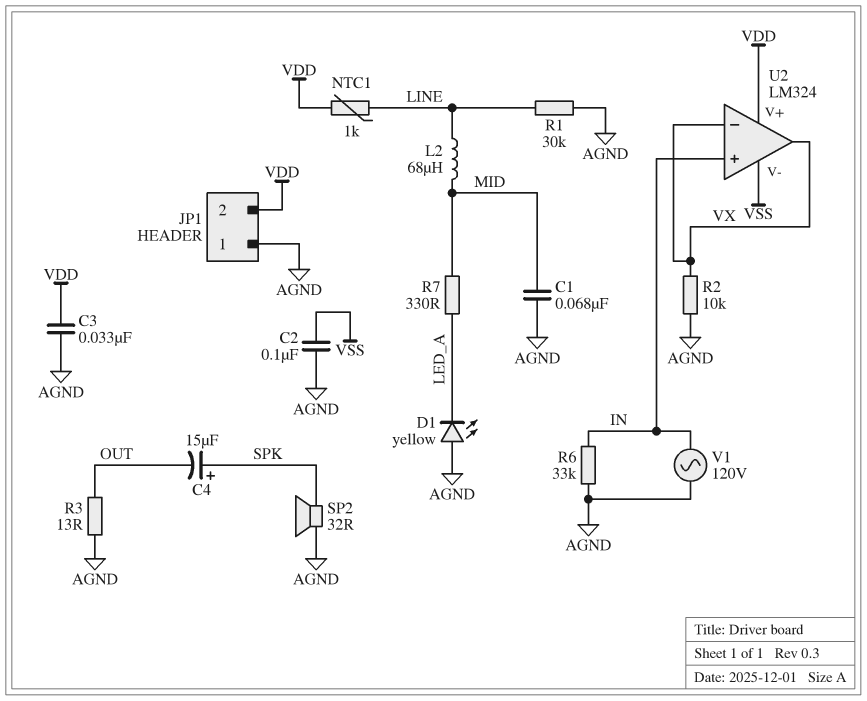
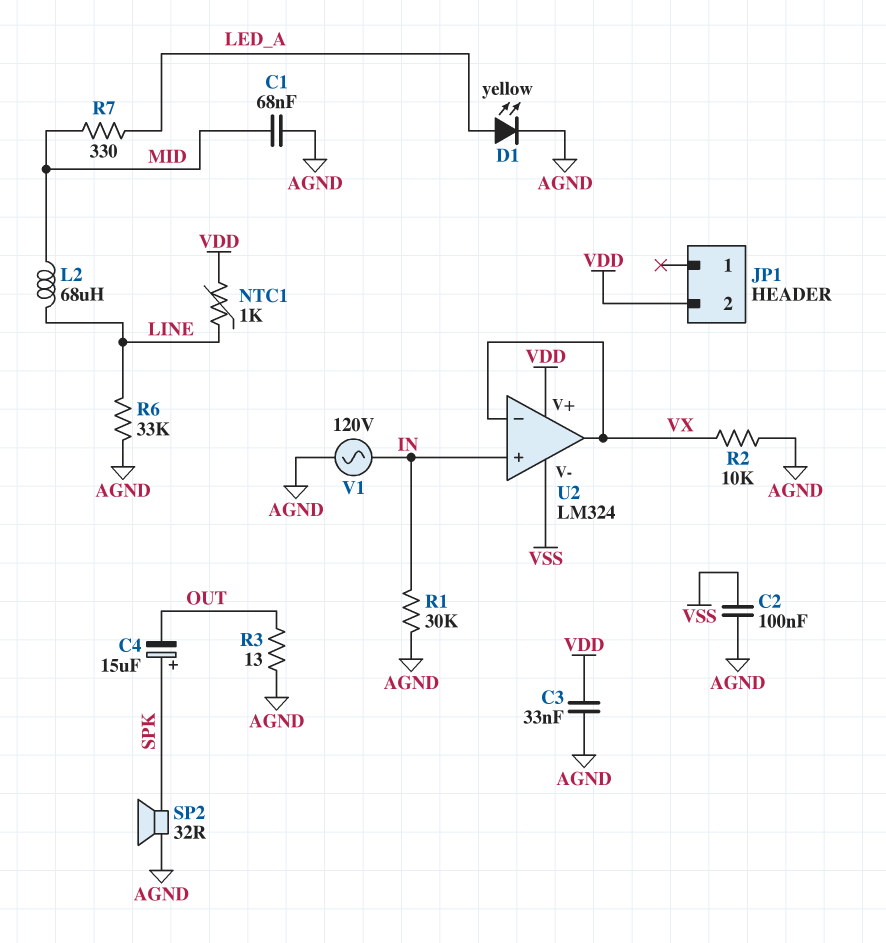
D1: LED yellow (A AGND, K LED_A) -> LED yellow (A LED_A, K AGND)
JP1 pin 1: AGND -> none
R1: 30k (AGND, LINE) -> 30k (AGND, IN)
R6: 33k (AGND, IN) -> 33k (AGND, LINE)

